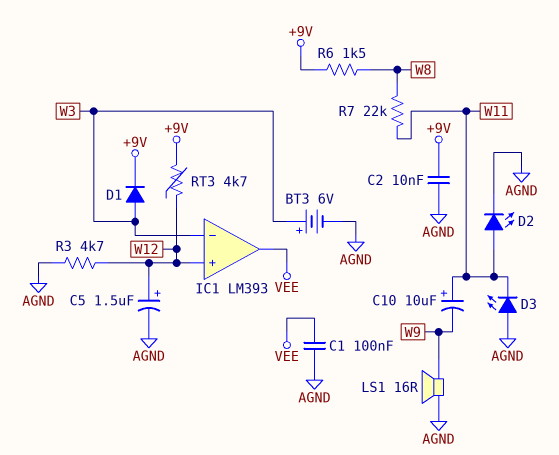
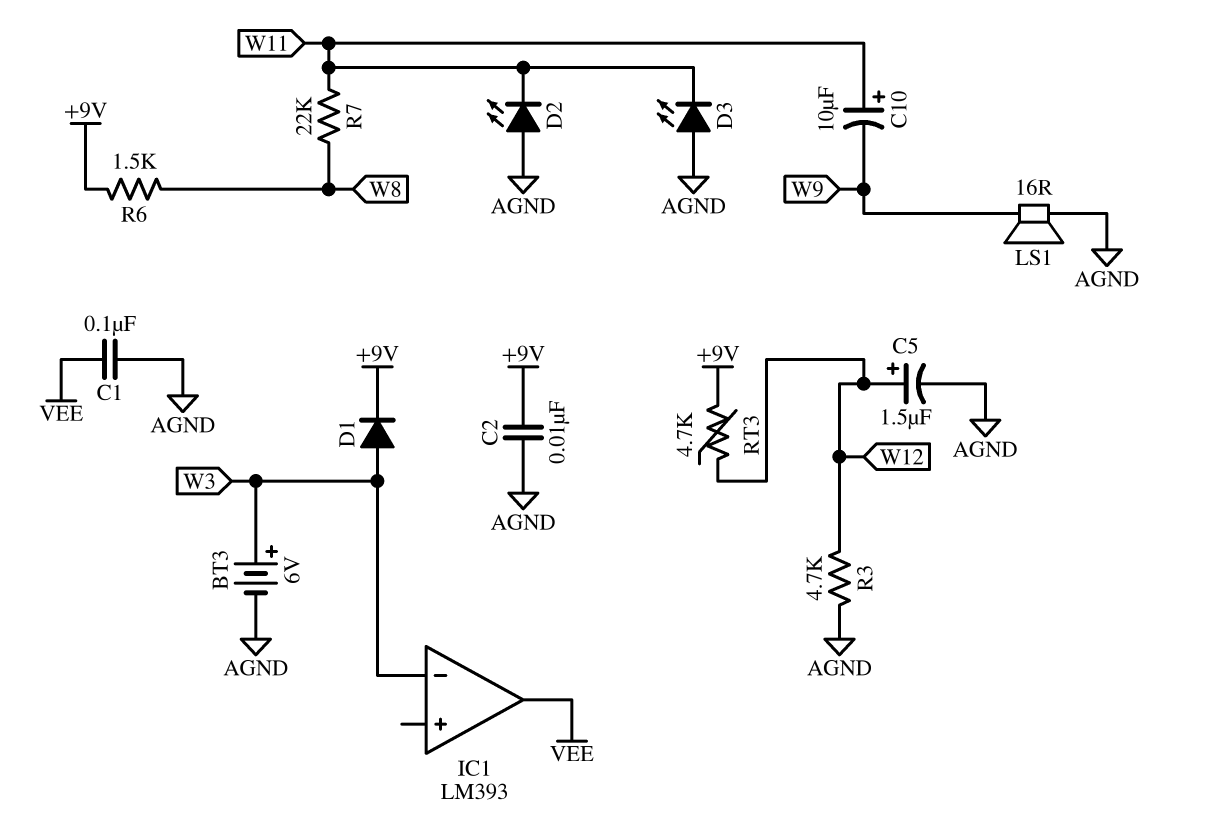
D2: LED (A W11, K AGND) -> LED (A AGND, K W11)
IC1 pin in+: W12 -> none

